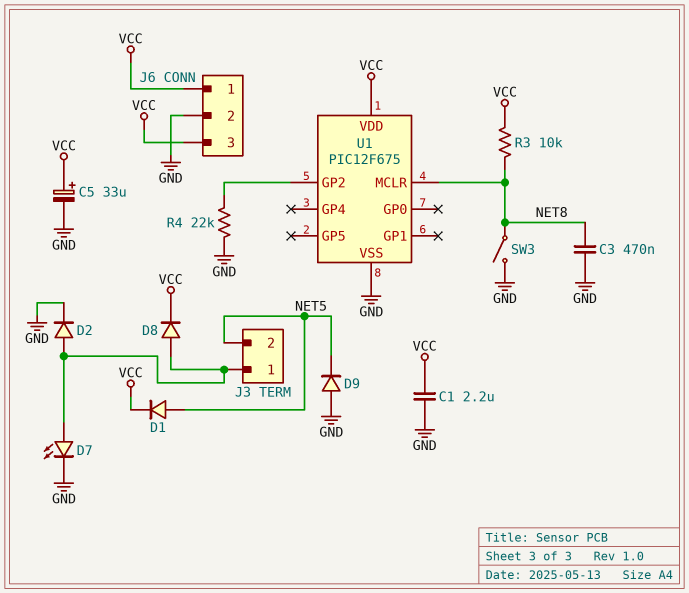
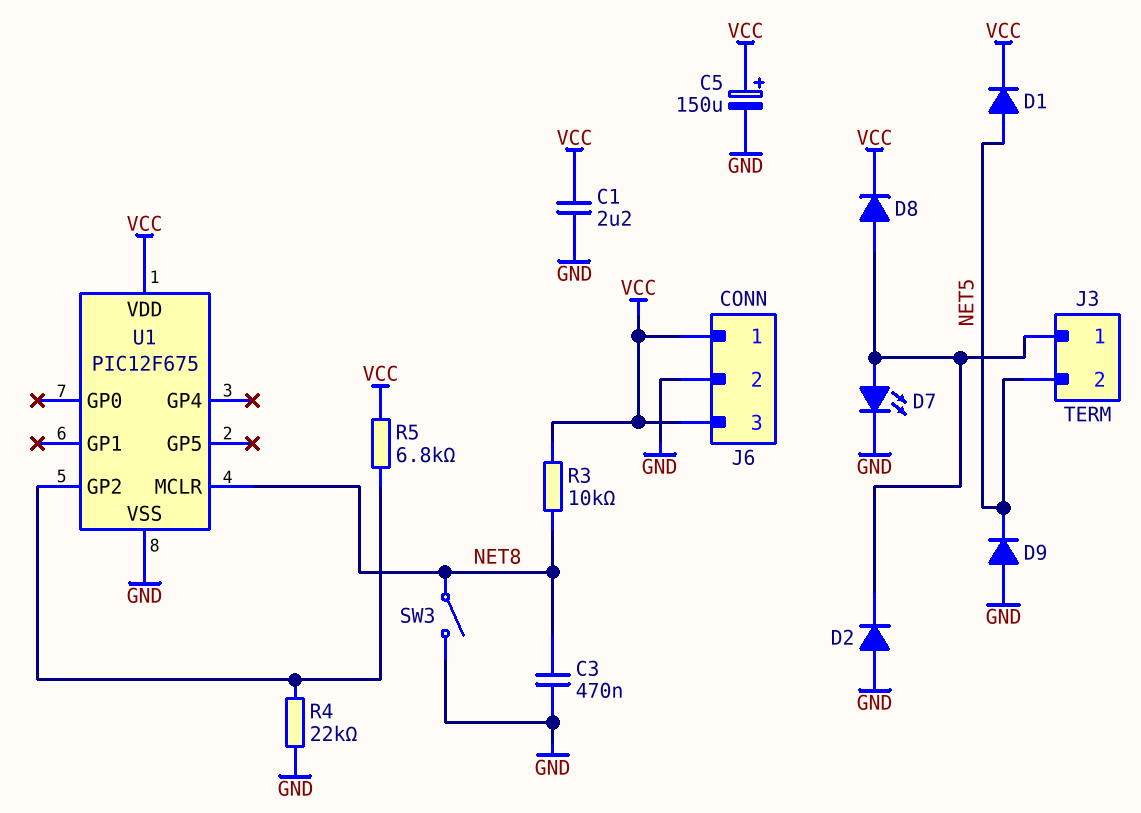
C5: 33uF (plus VCC, minus GND) -> 150uF (plus VCC, minus GND)
D2: diode (A J3/1, K GND) -> diode (A GND, K J3/1)
R5: none -> 6.8k (U1/GP2, VCC)

